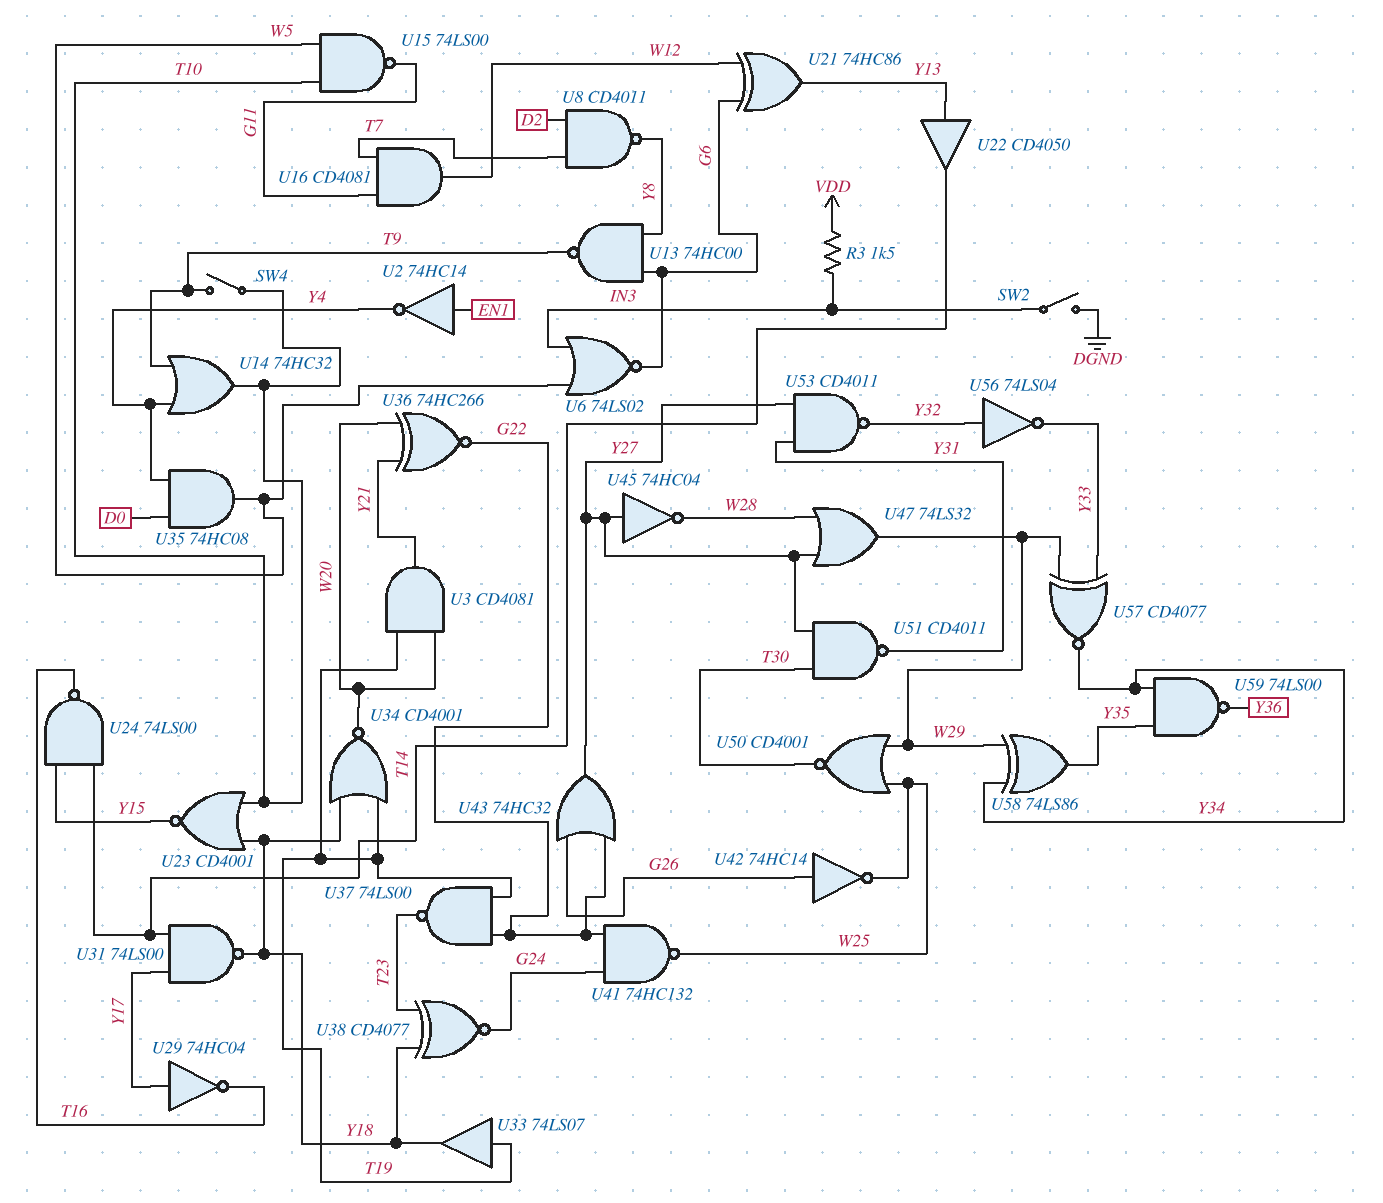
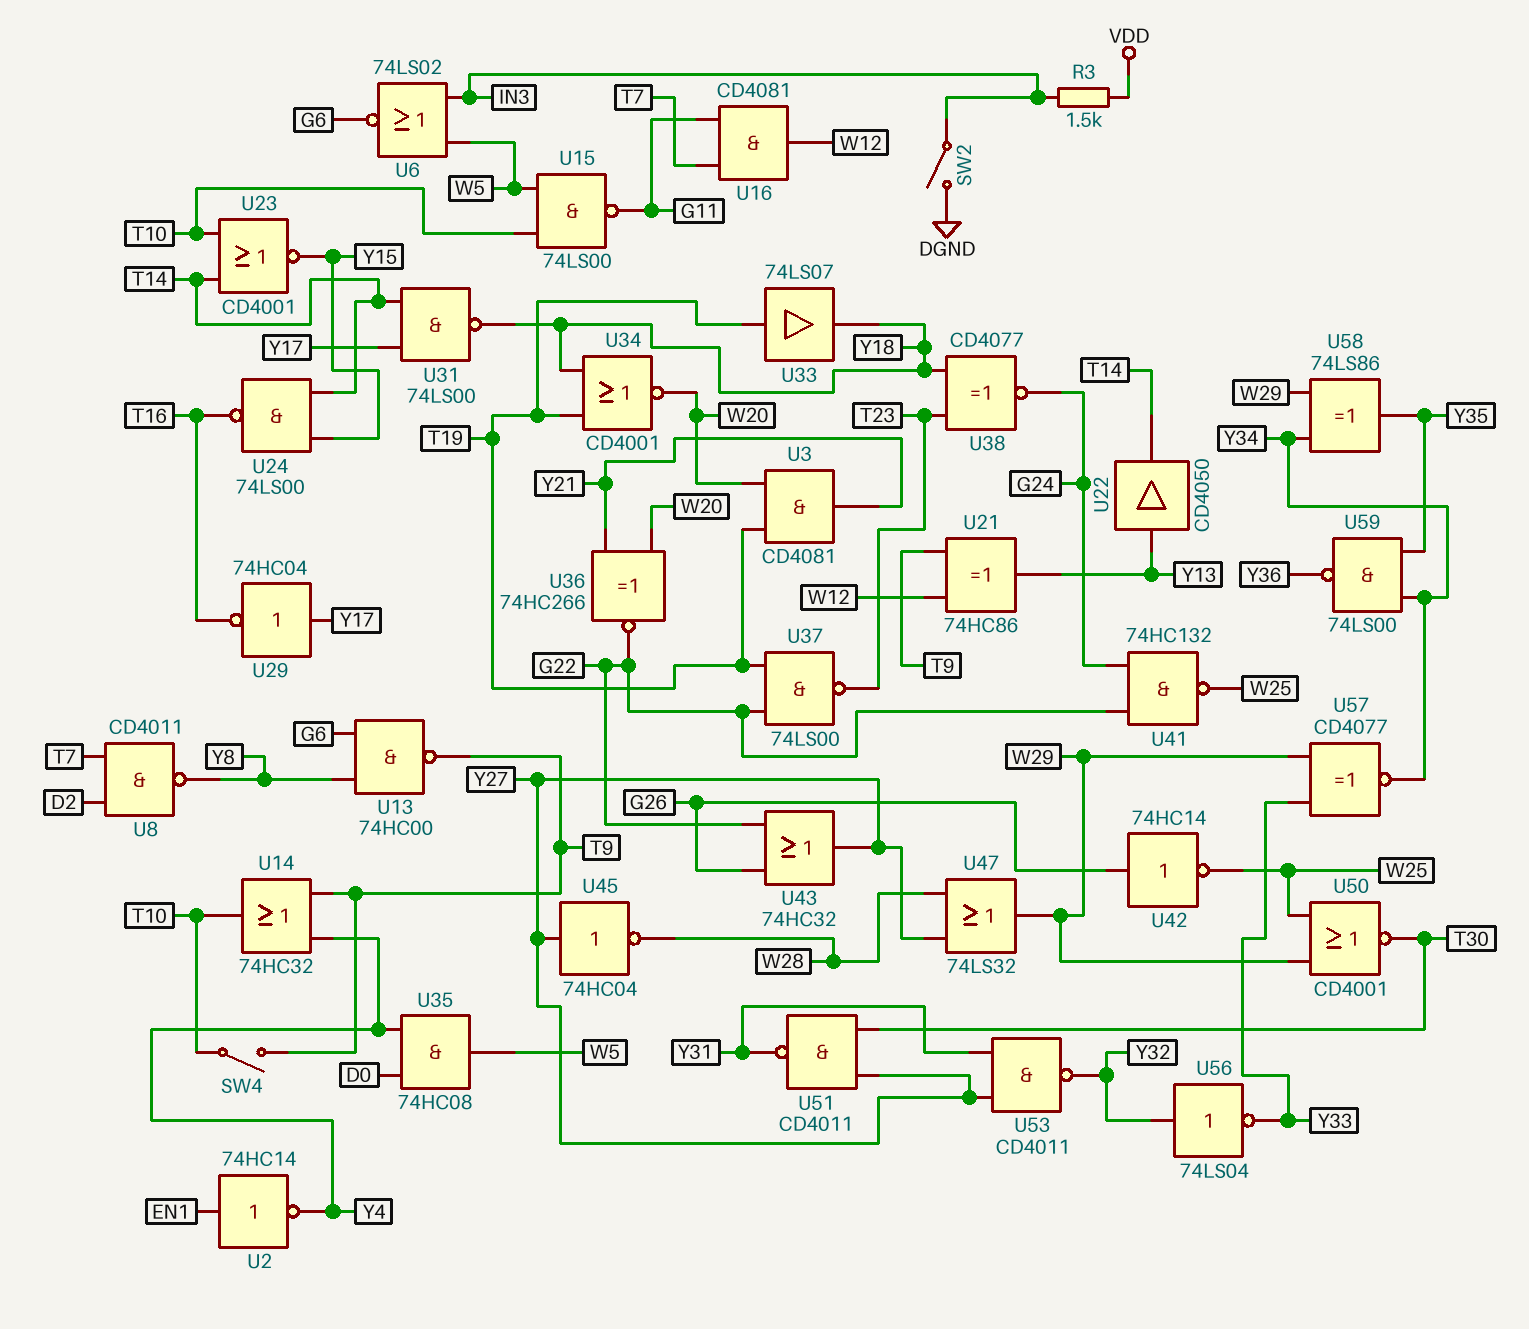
U21: XOR 74HC86 (in G6, in W12, out Y13) -> XOR 74HC86 (in T9, in W12, out Y13)
U23: NOR CD4001 (in T10, in Y18, out Y15) -> NOR CD4001 (in T10, in T14, out Y15)

